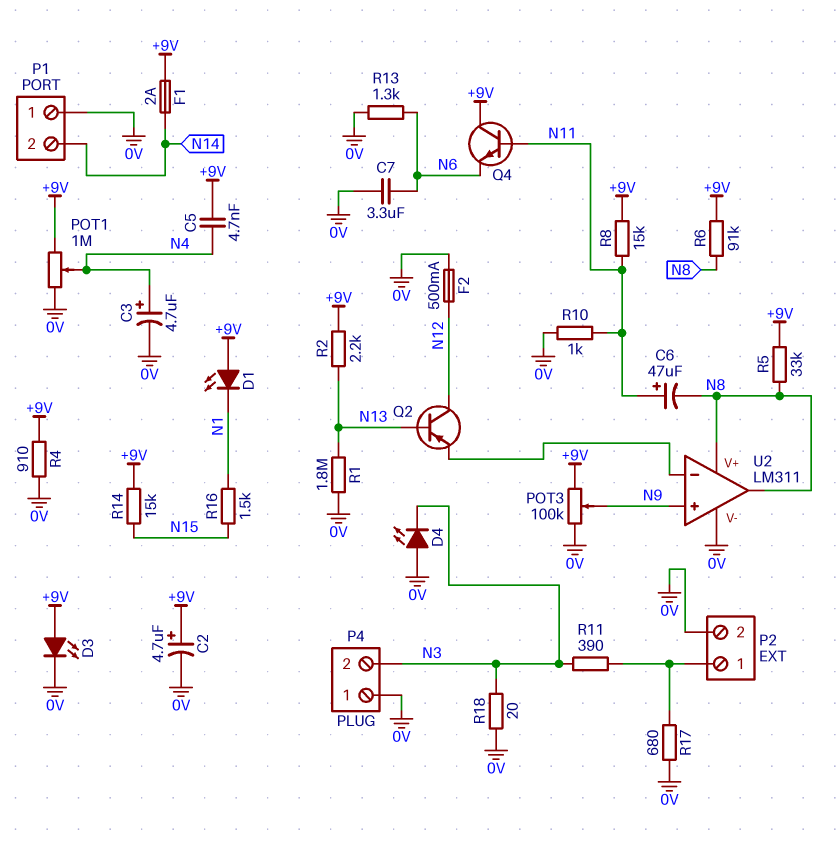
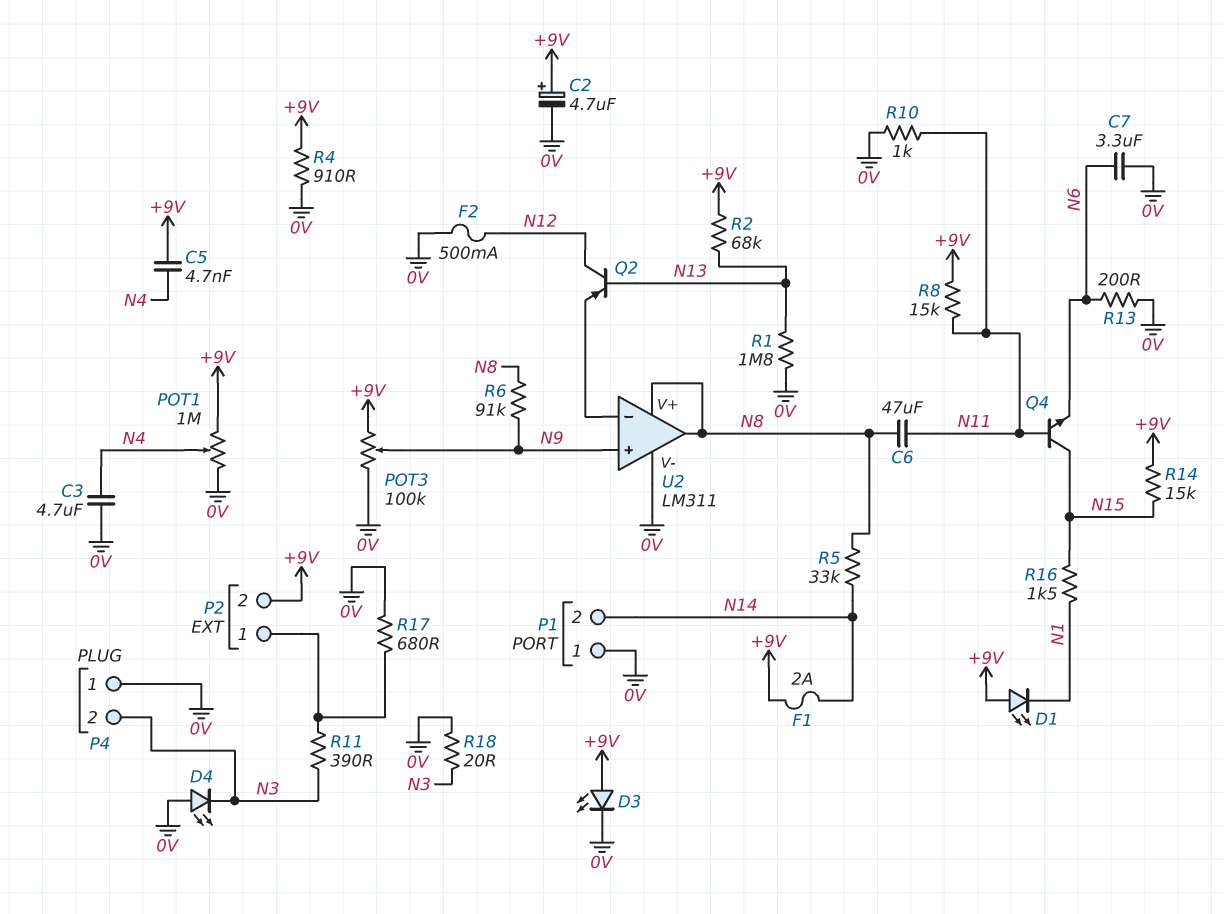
C3: 4.7uF (plus N4, minus 0V) -> 4.7uF (0V, N4)
C6: 47uF (plus N11, minus N8) -> 47uF (N8, N11)
P2 pin 2: 0V -> +9V
Q4: NPN (B N11, C +9V, E N6) -> NPN (B N11, C N15, E N6)
R2: 2.2k (+9V, N13) -> 68k (+9V, N13)
R5: 33k (+9V, N8) -> 33k (N8, N14)
R6: 91k (+9V, N8) -> 91k (N8, N9)
R13: 1.3k (0V, N6) -> 200 (0V, N6)

